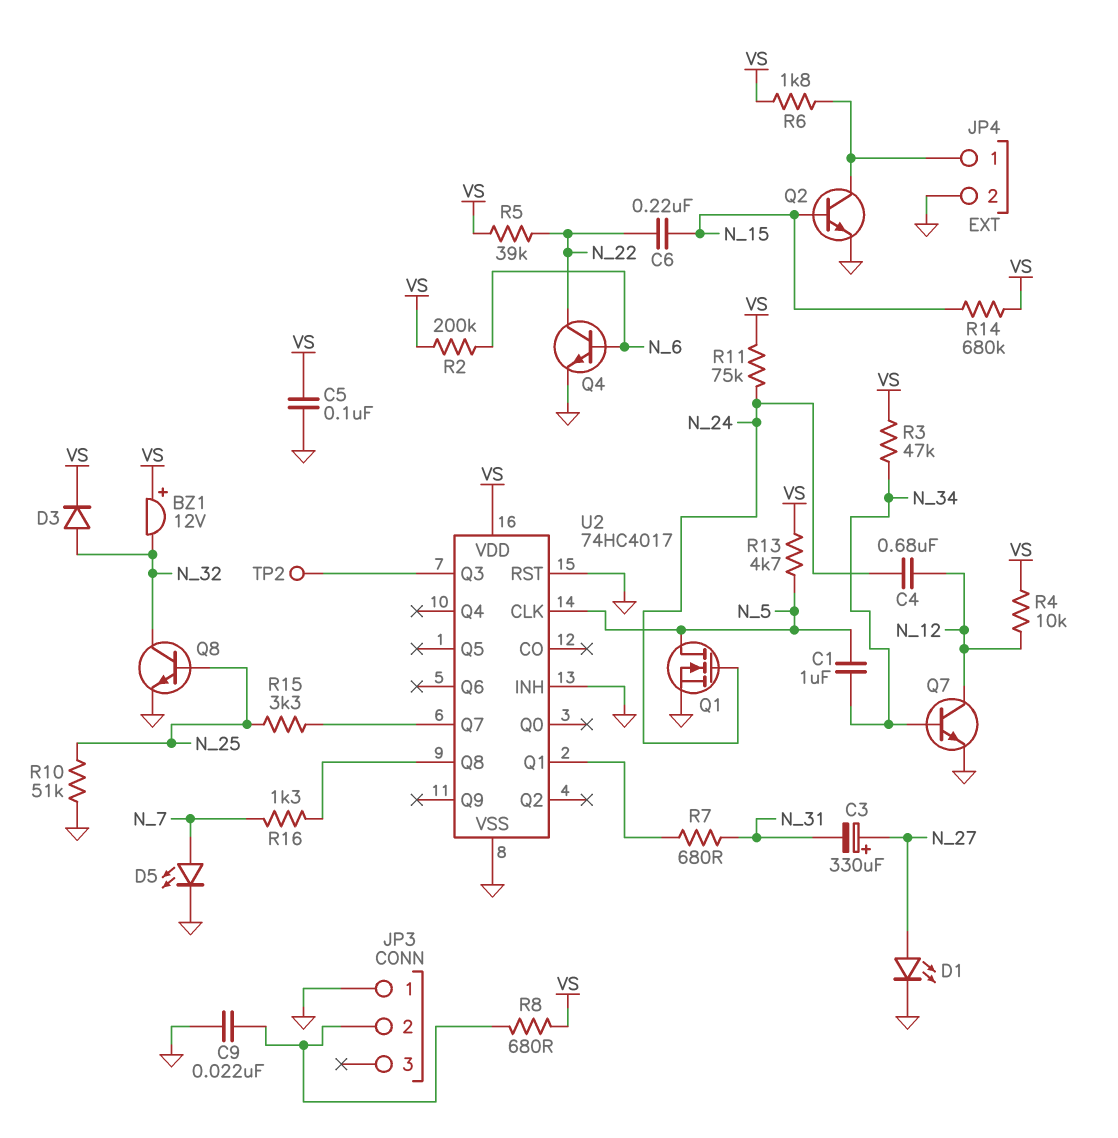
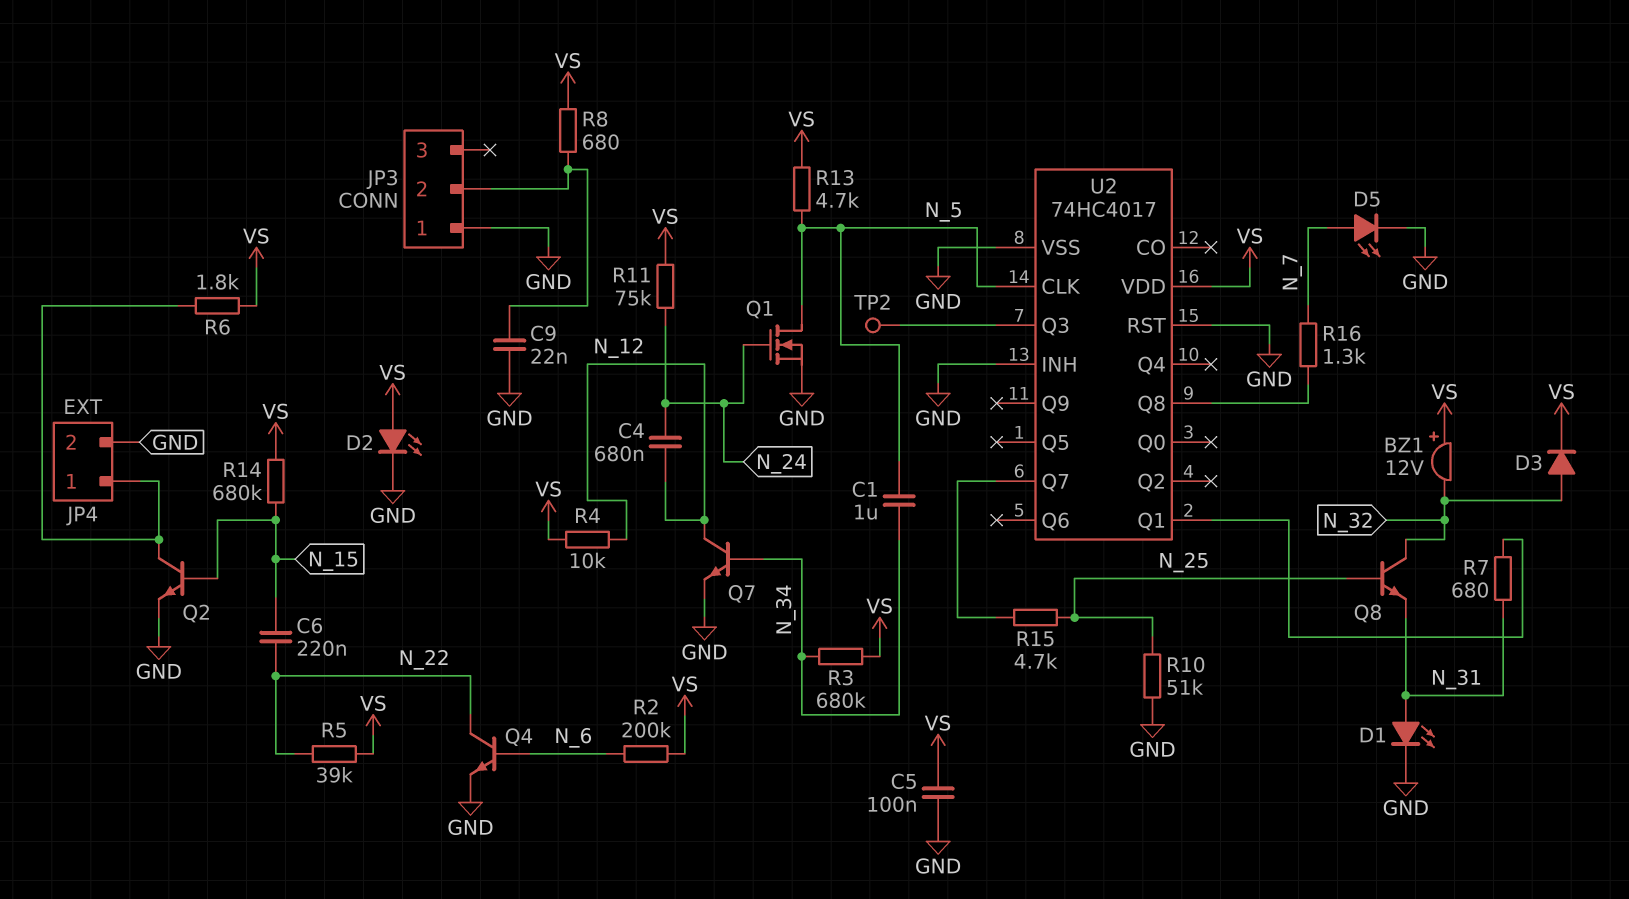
C3: 330uF (plus N_27, minus N_31) -> none
D1: LED (A N_27, K GND) -> LED (A N_31, K GND)
D2: none -> LED (A VS, K GND)
Q8: NPN (B N_25, C N_32, E GND) -> NPN (B N_25, C N_32, E N_31)
R3: 47k (N_34, VS) -> 680k (N_34, VS)
R15: 3.3k (N_25, U2/Q7) -> 4.7k (N_25, U2/Q7)

